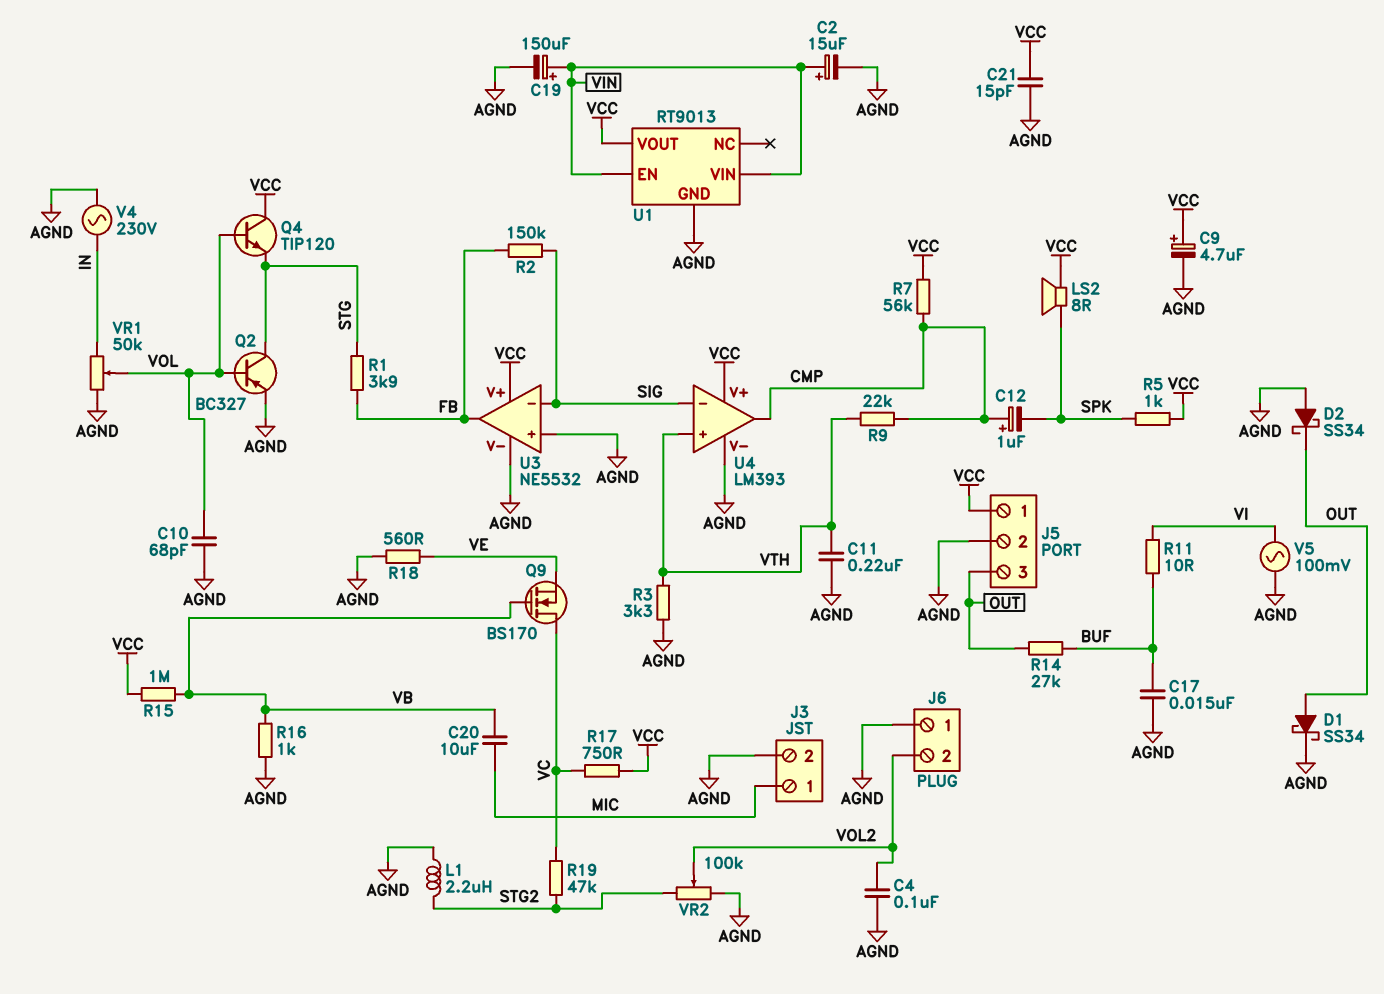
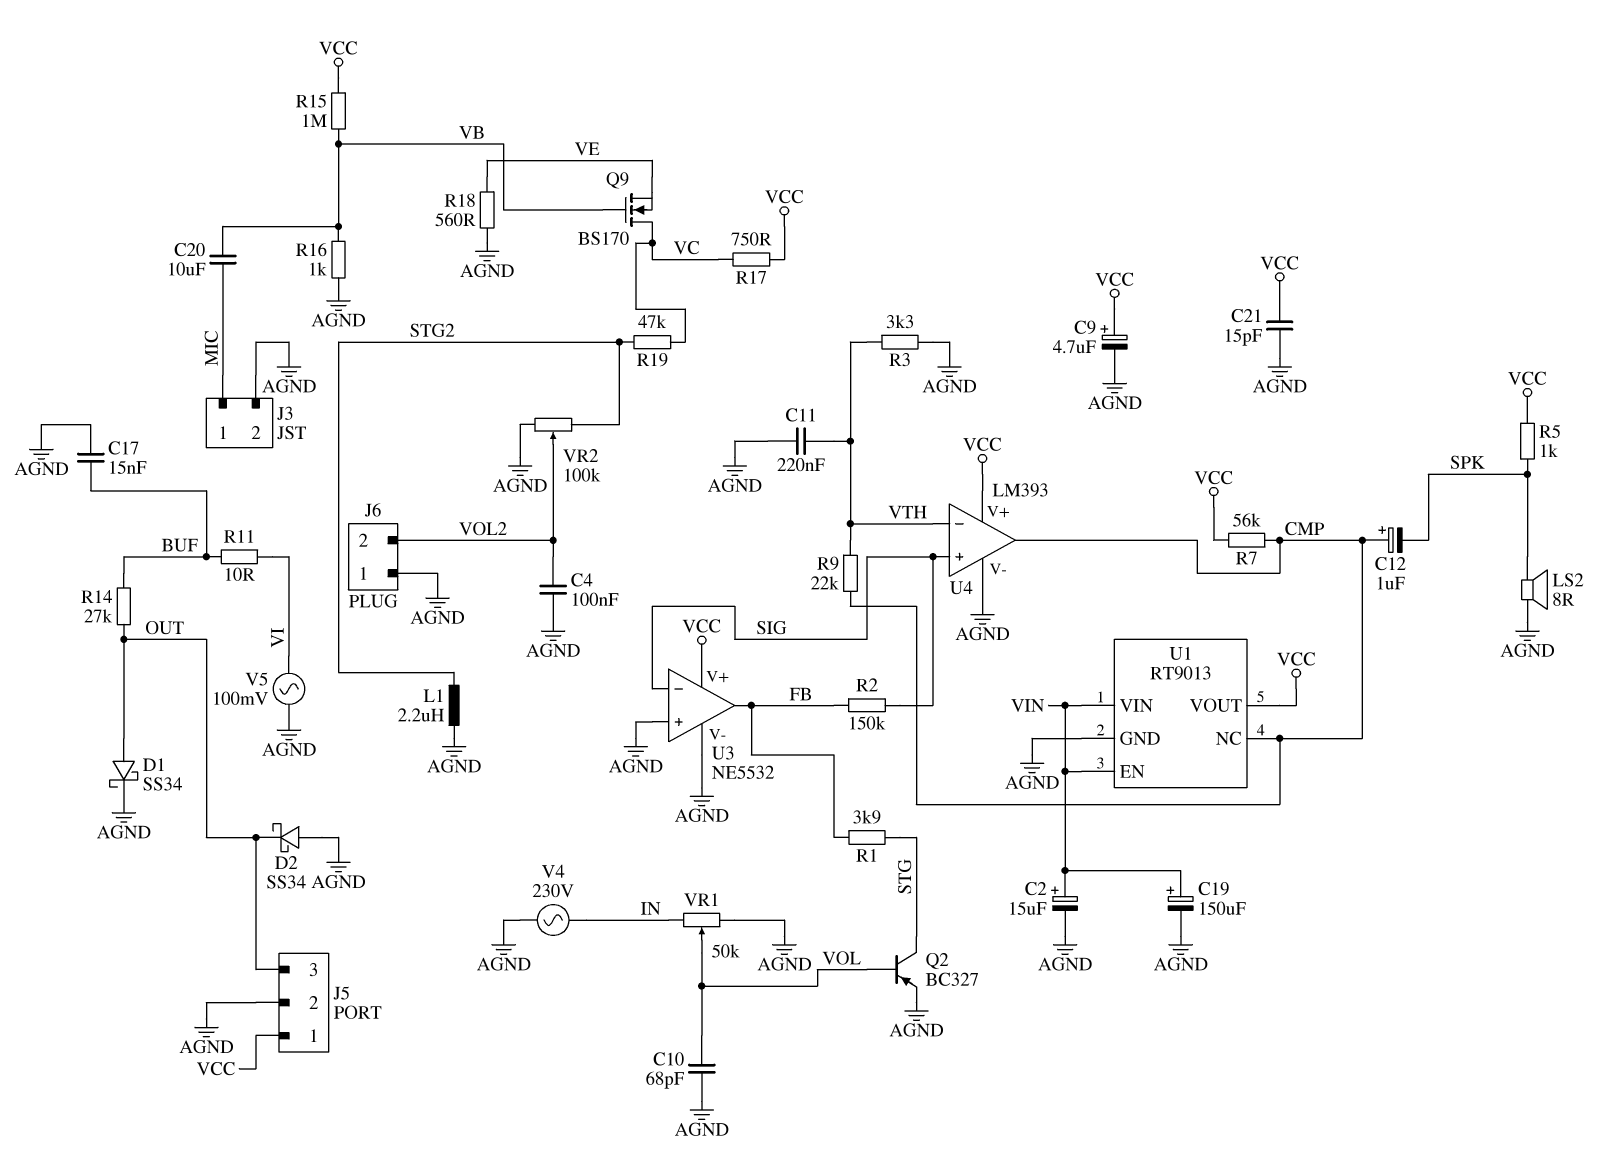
LS2: speaker 8R (SPK, VCC) -> speaker 8R (AGND, SPK)
Q4: NPN TIP120 (B VOL, C VCC, E STG) -> none
U1 pin NC: none -> CMP
U4 pin in+: VTH -> SIG
U4 pin in-: SIG -> VTH

